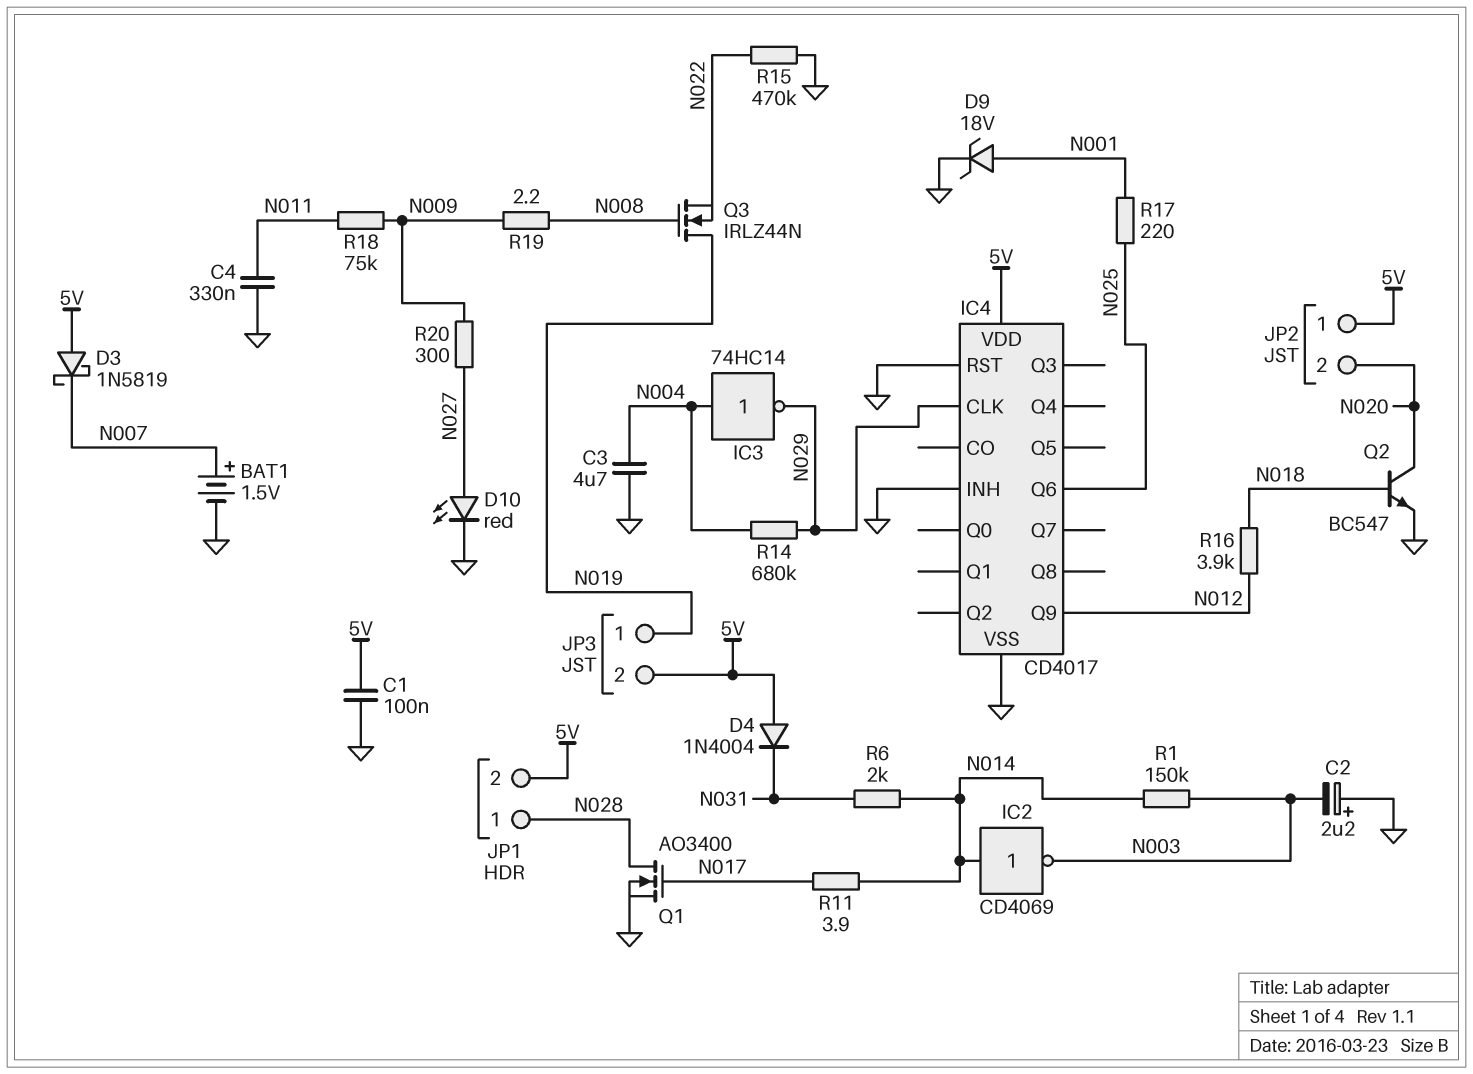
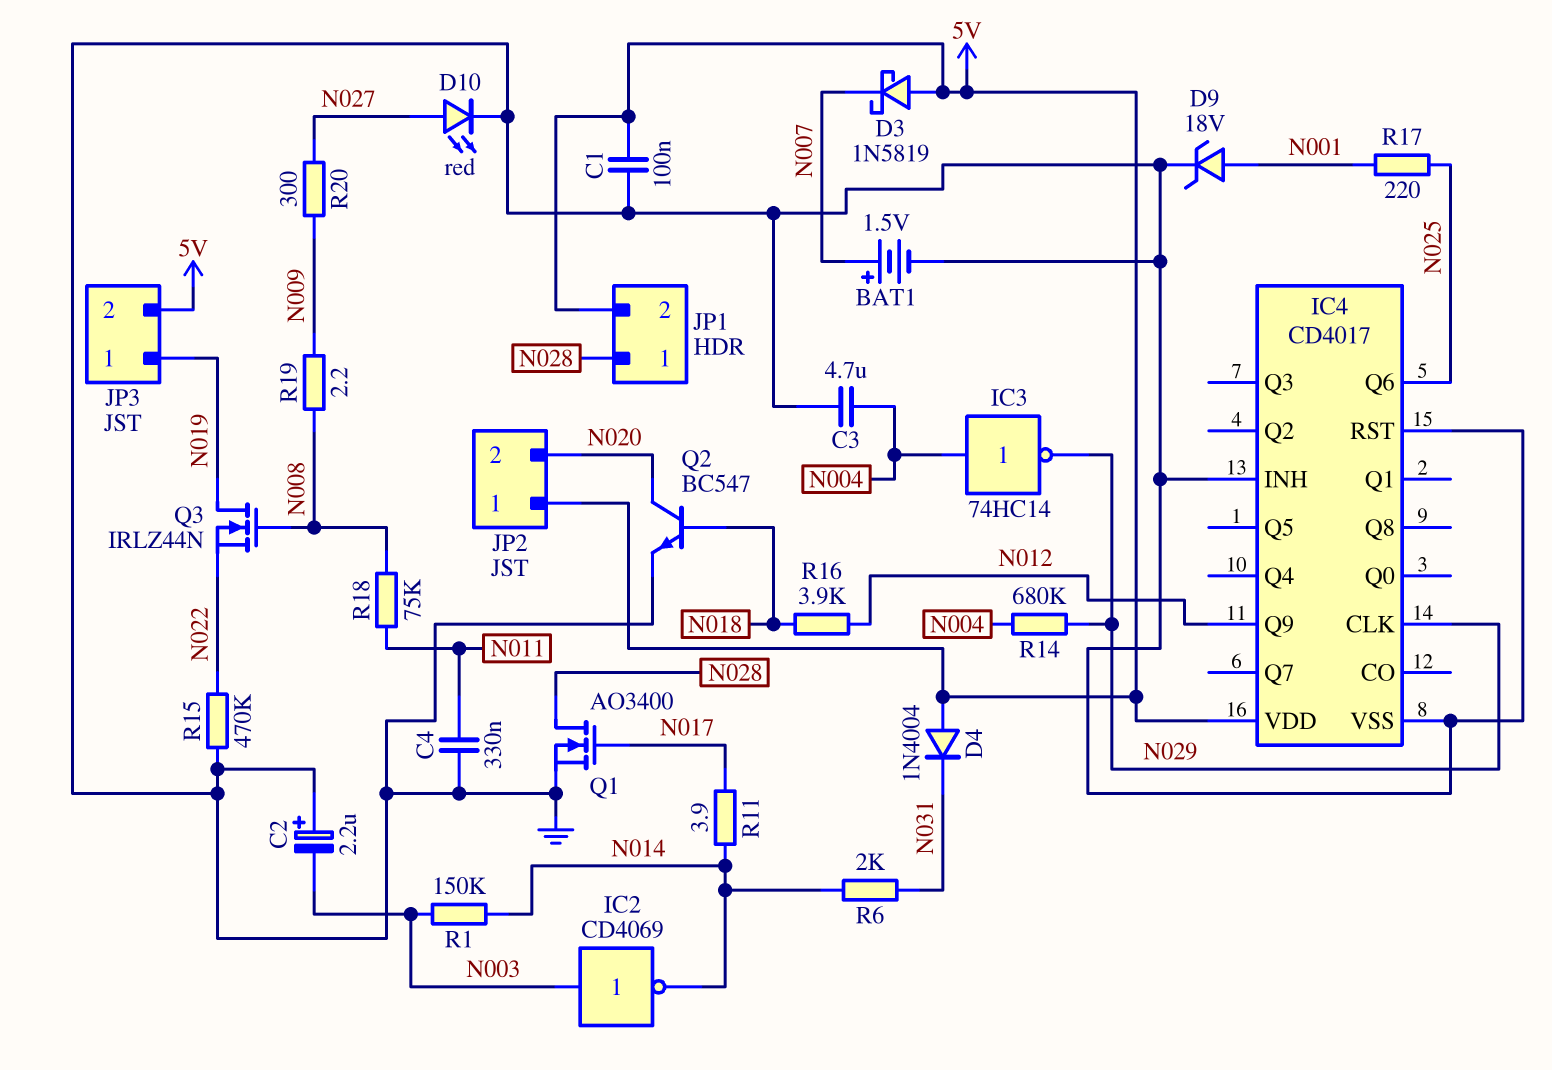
IC2: NOT CD4069 (in N014, out N003) -> NOT CD4069 (in N003, out N014)
R18: 75k (N009, N011) -> 75k (N008, N011)

